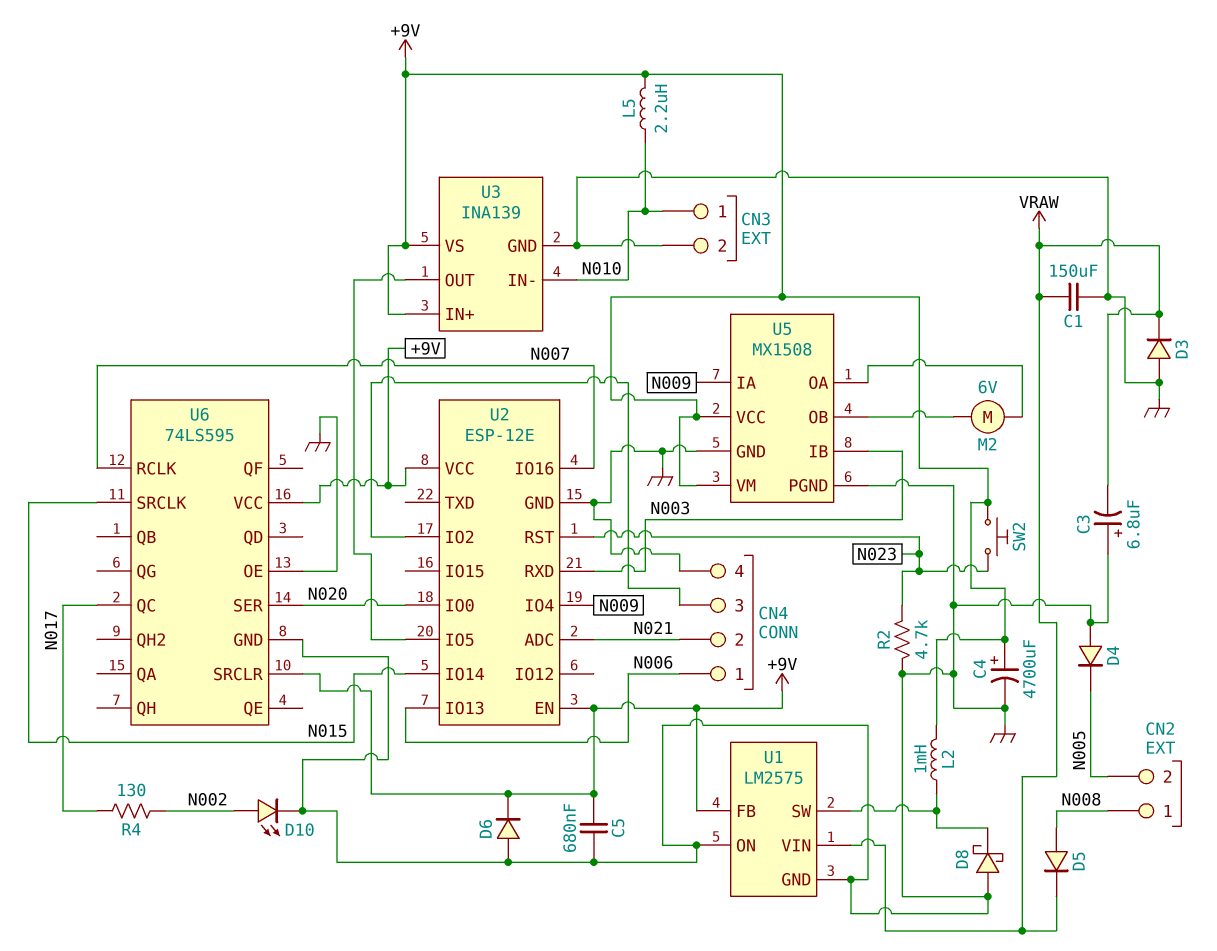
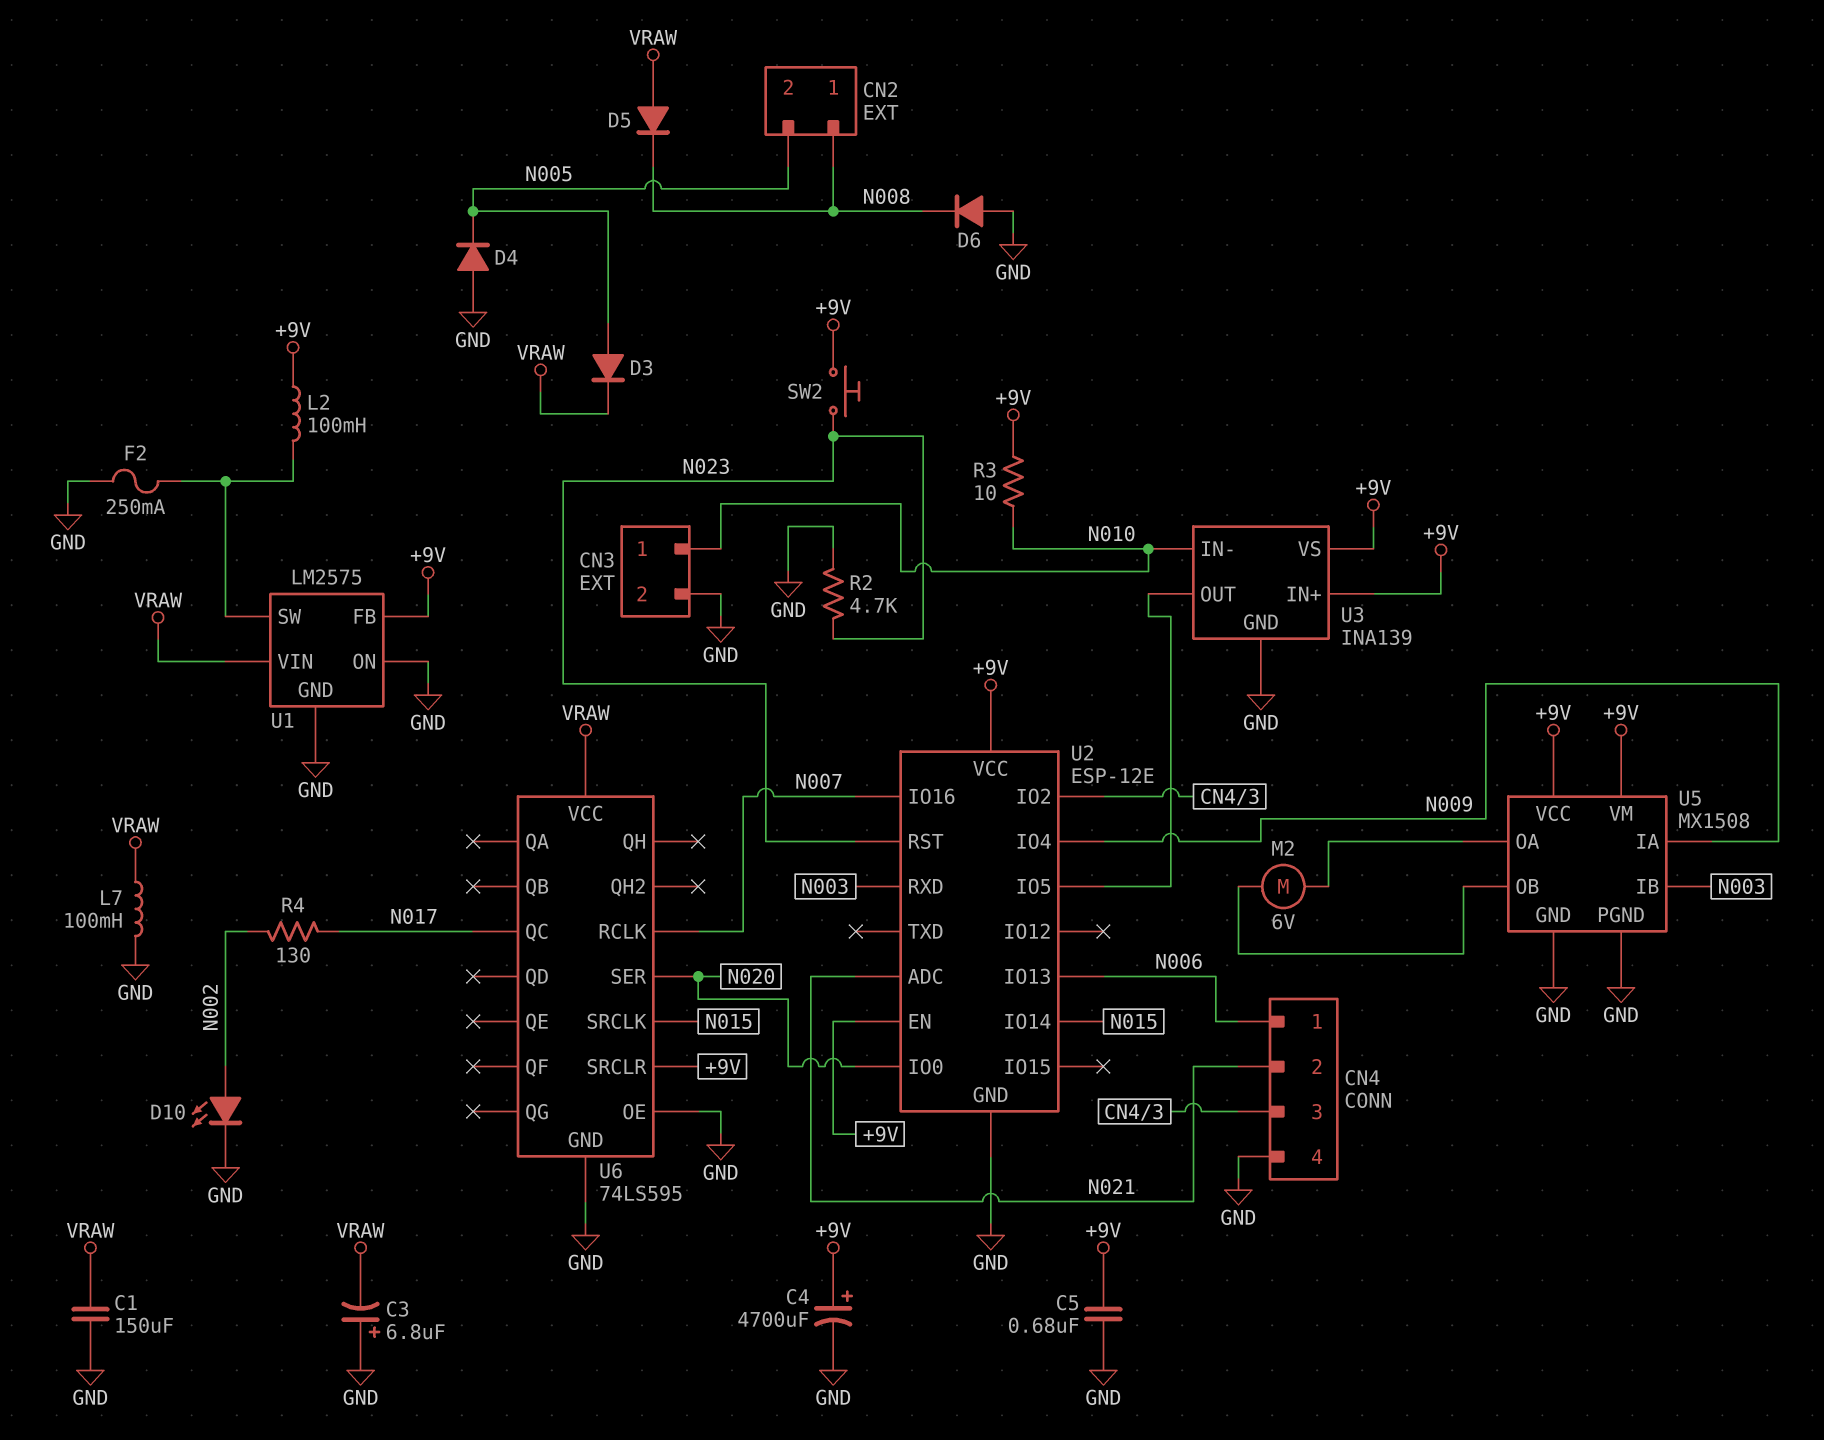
D3: diode (A GND, K VRAW) -> diode (A N005, K VRAW)
D5: diode (A N008, K VRAW) -> diode (A VRAW, K N008)
D6: diode (A GND, K +9V) -> diode (A GND, K N008)
D8: schottky (A GND, K U1/SW) -> none
F2: none -> 250mA (GND, U1/SW)
L2: 1mH (+9V, U1/SW) -> 100mH (+9V, U1/SW)
L5: 2.2uH (+9V, N010) -> none
L7: none -> 100mH (GND, VRAW)
R3: none -> 10 (+9V, N010)
U6 pin VCC: +9V -> VRAW

